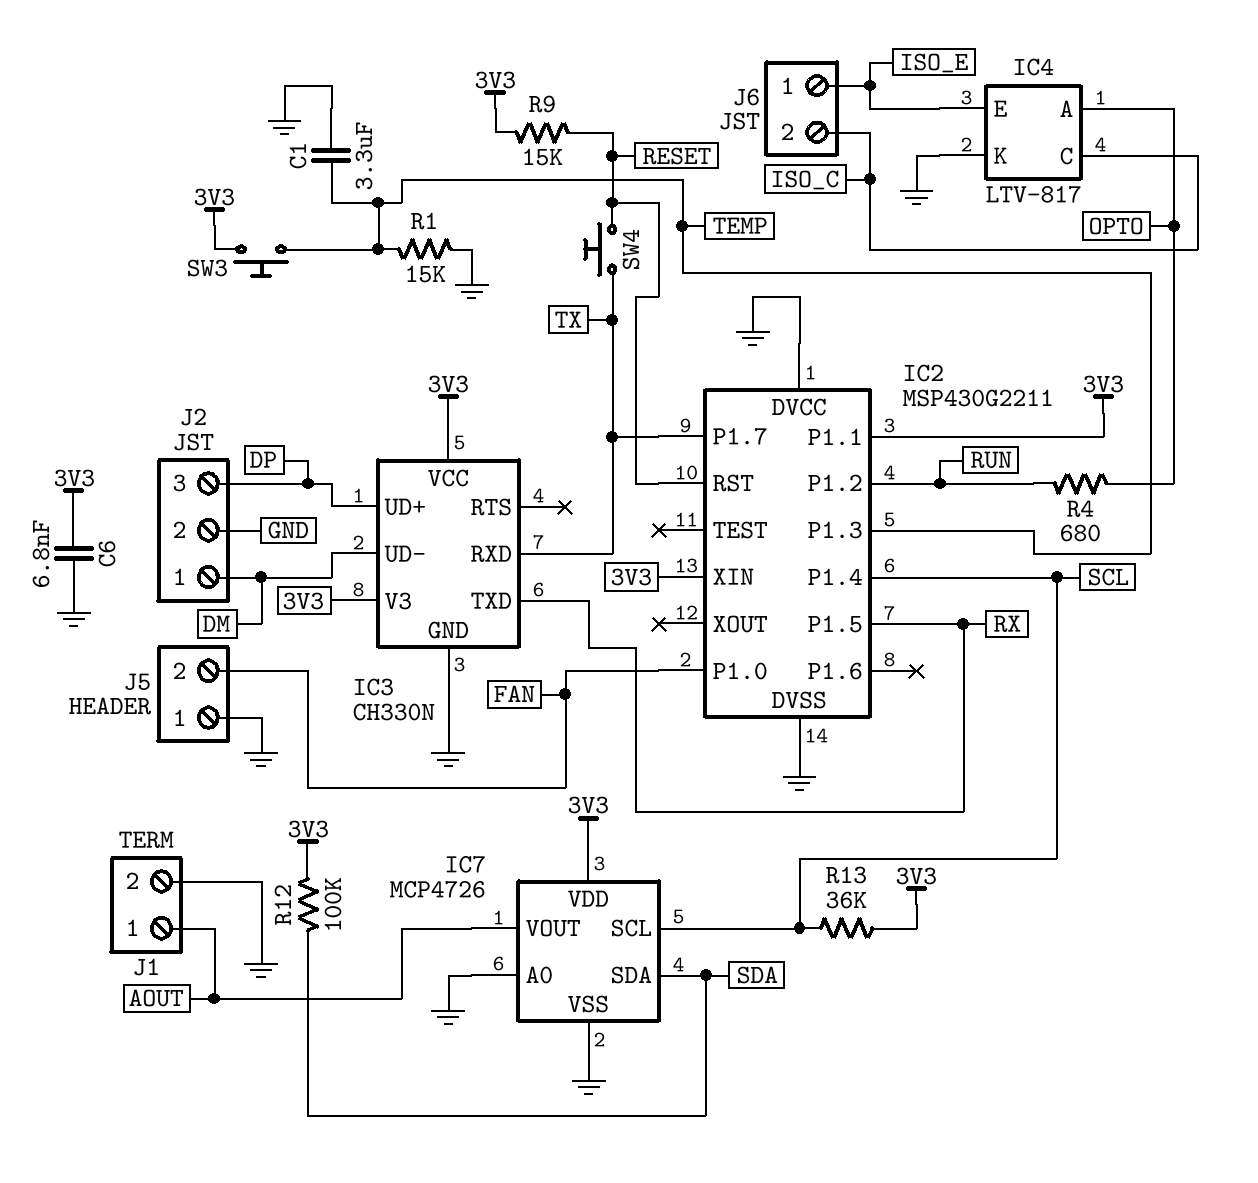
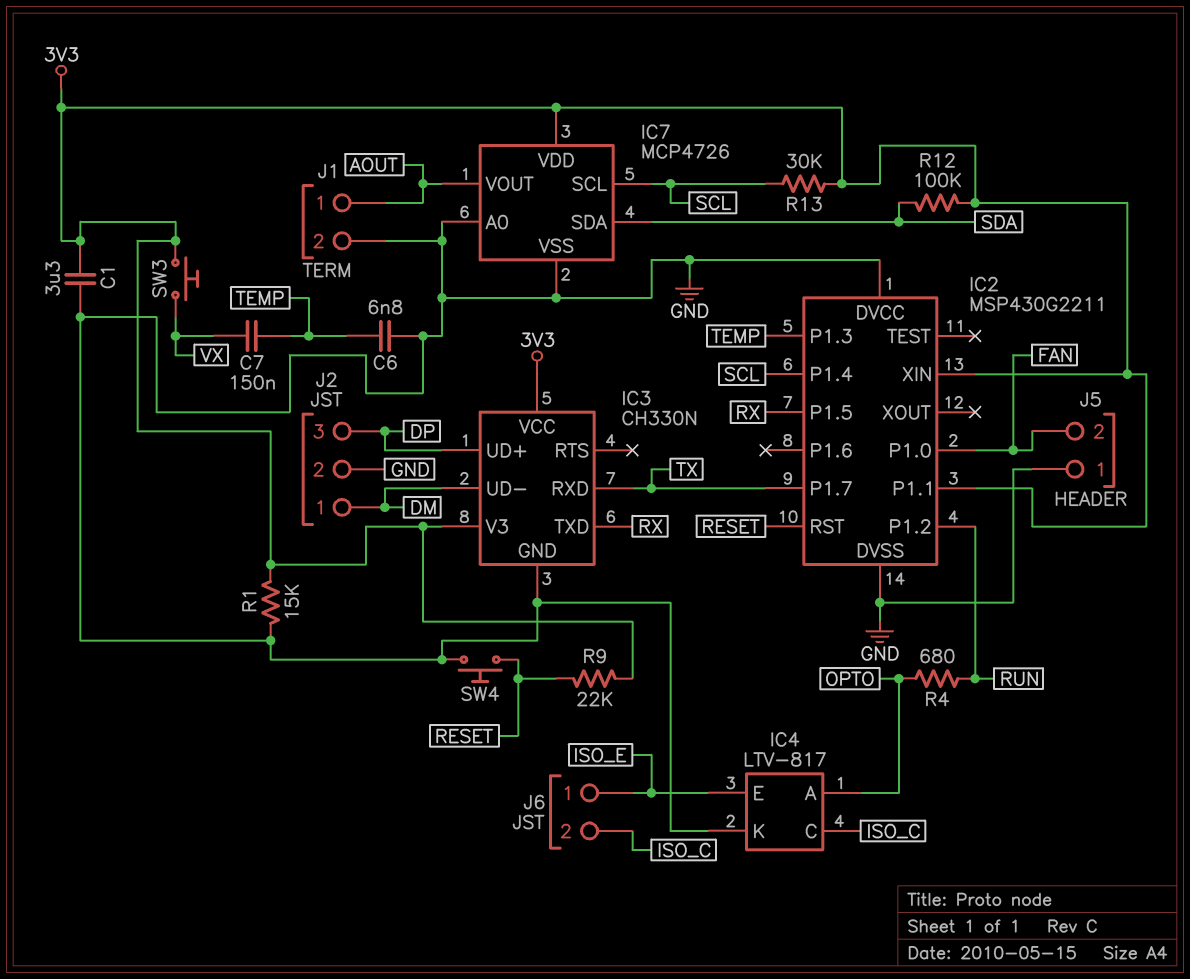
C1: 3.3uF (GND, TEMP) -> 3.3uF (3V3, GND)
C6: 6.8nF (3V3, GND) -> 6.8nF (GND, TEMP)
C7: none -> 150nF (TEMP, VX)
R1: 15k (GND, TEMP) -> 15k (3V3, GND)
R9: 15k (3V3, RESET) -> 22k (3V3, RESET)
R13: 36k (3V3, SCL) -> 30k (3V3, SCL)
SW3: button (3V3, TEMP) -> button (3V3, VX)
SW4: button (RESET, TX) -> button (GND, RESET)

